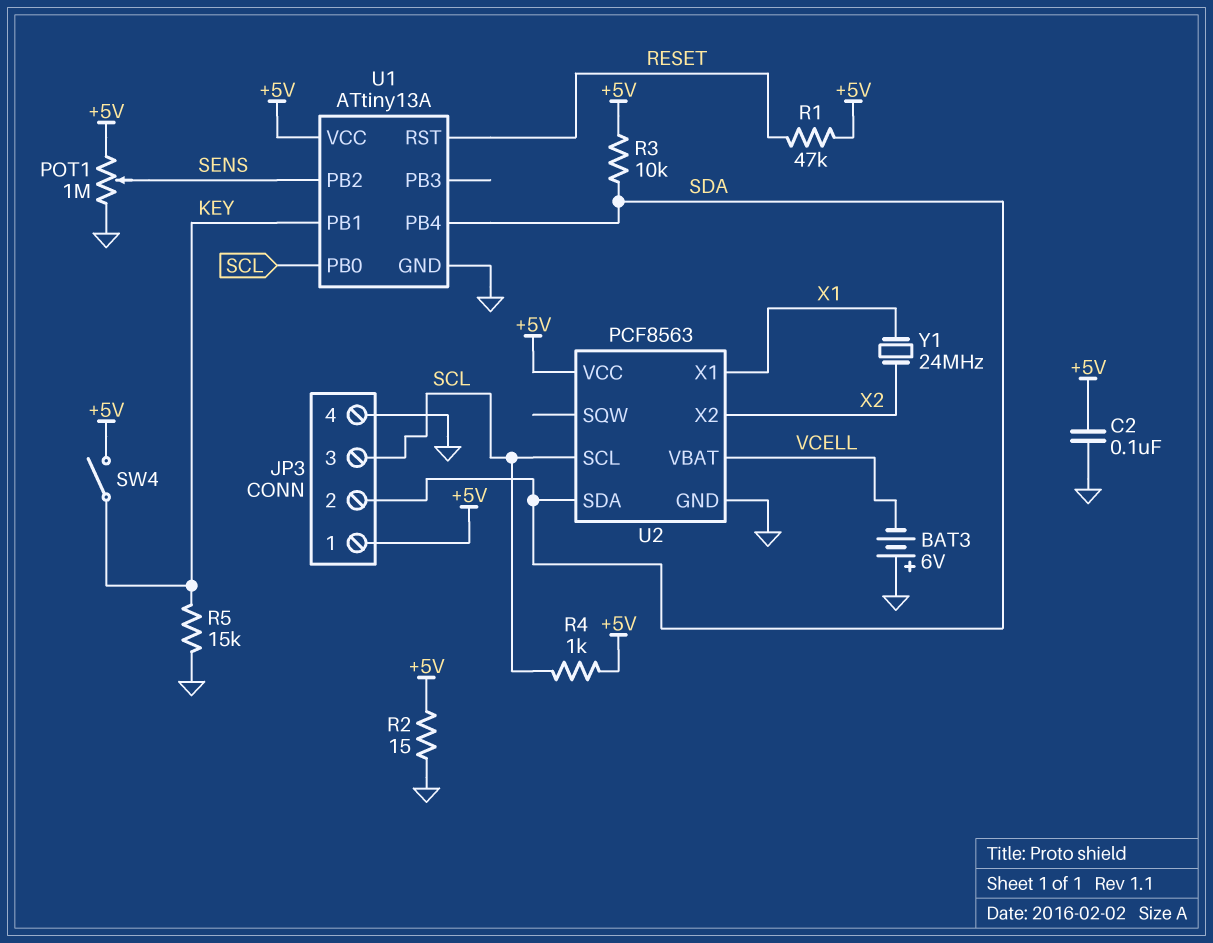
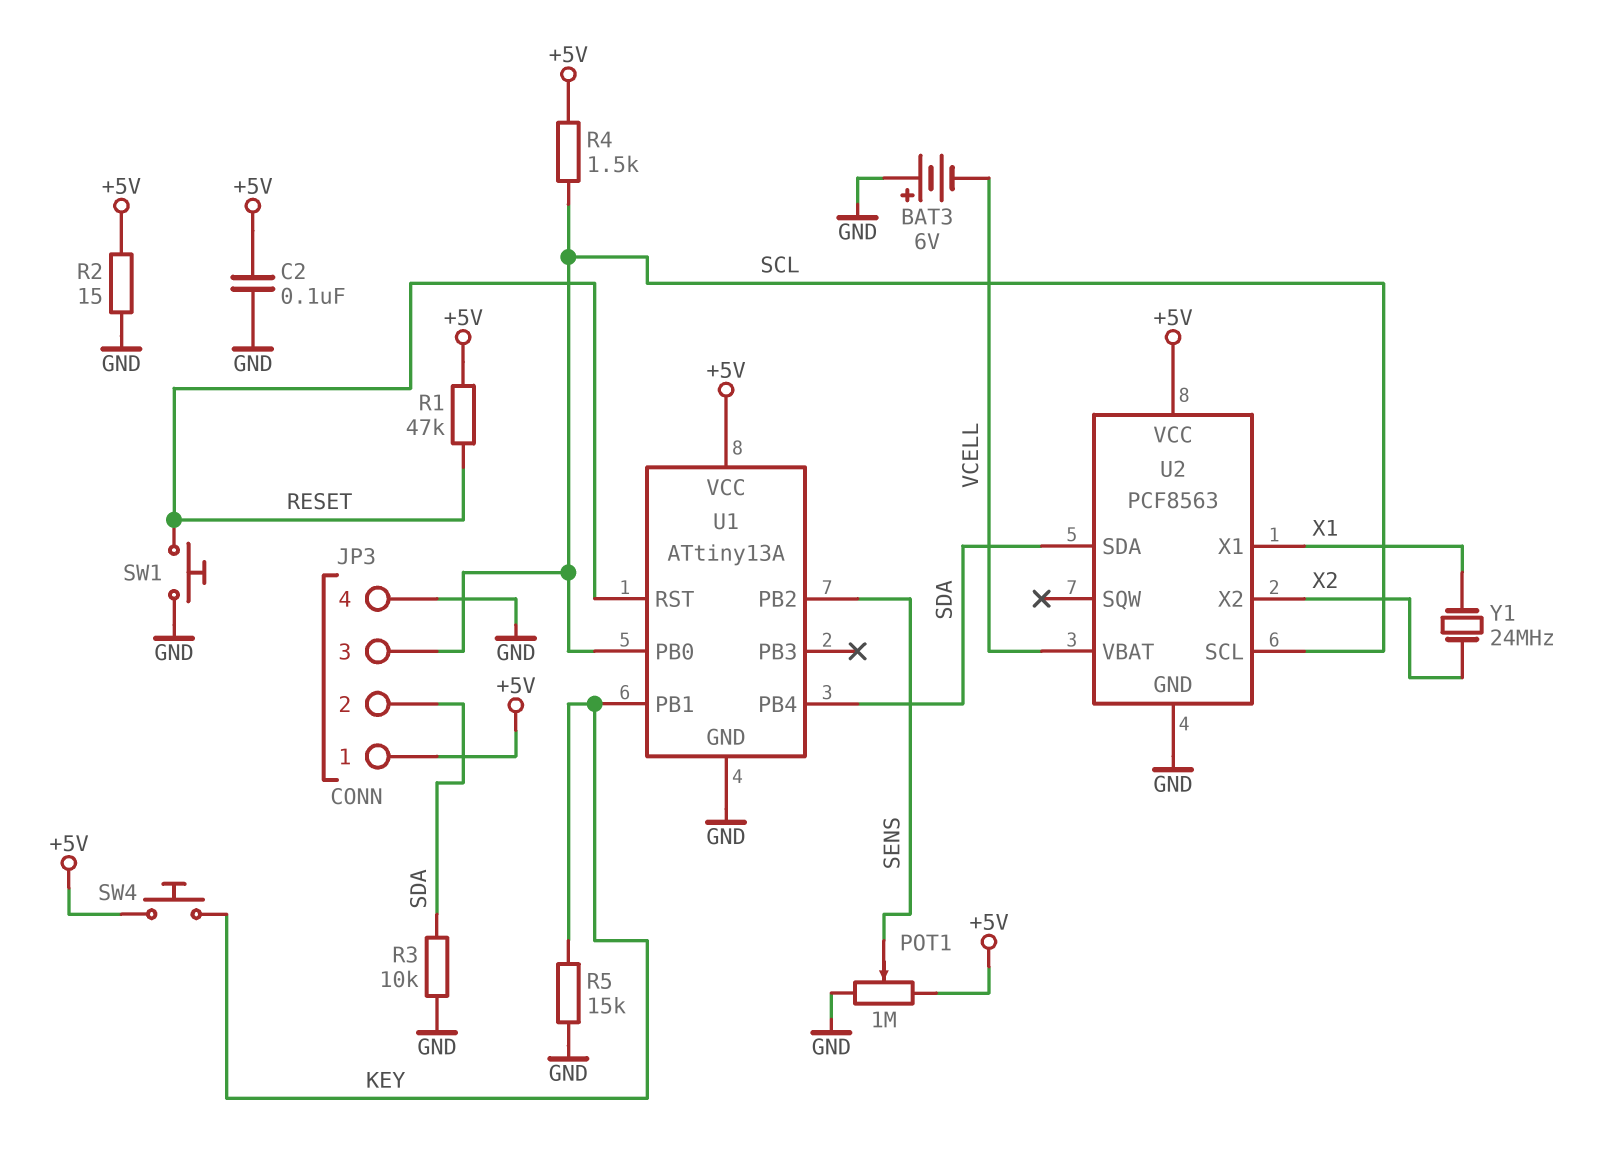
R3: 10k (+5V, SDA) -> 10k (GND, SDA)
R4: 1k (+5V, SCL) -> 1.5k (+5V, SCL)
SW1: none -> button (GND, RESET)
SW4: switch (+5V, KEY) -> button (+5V, KEY)

